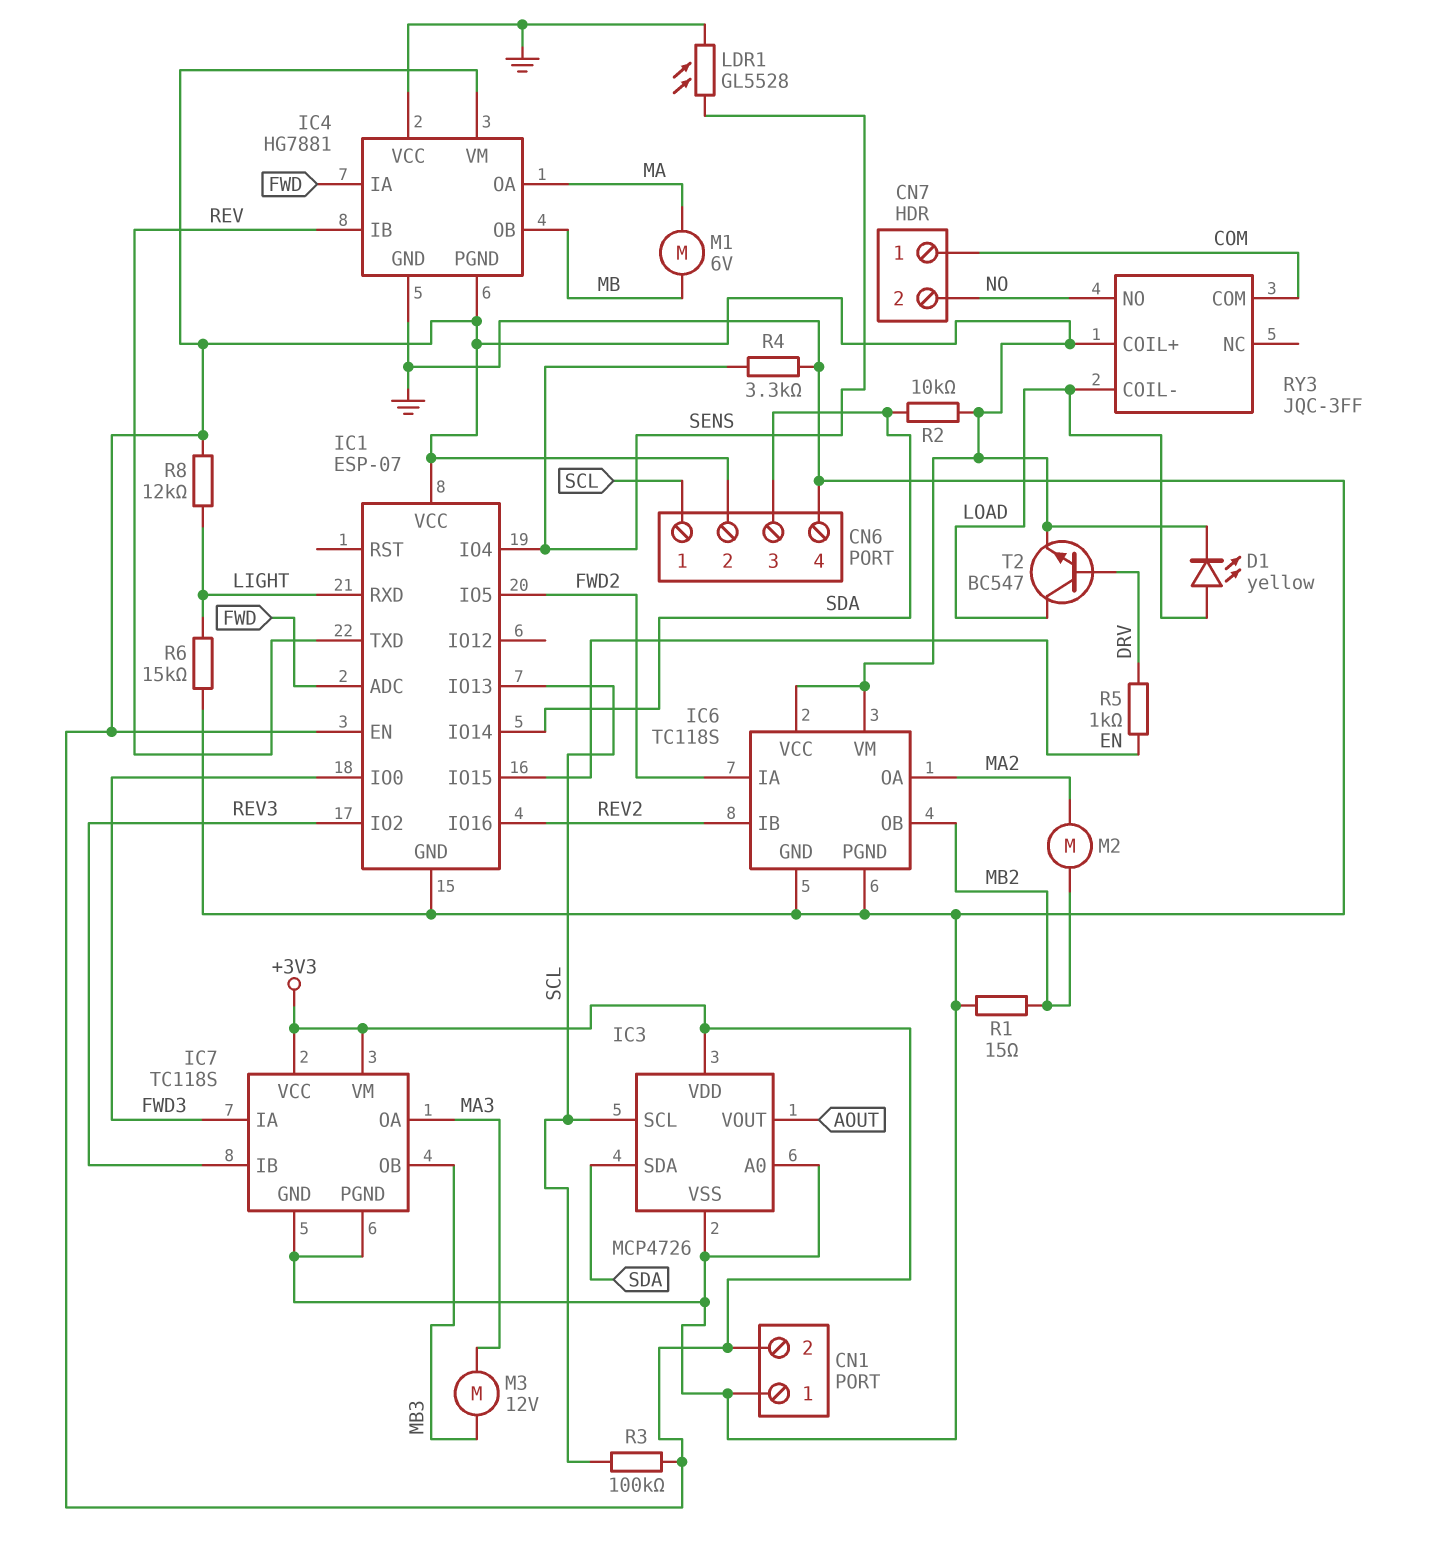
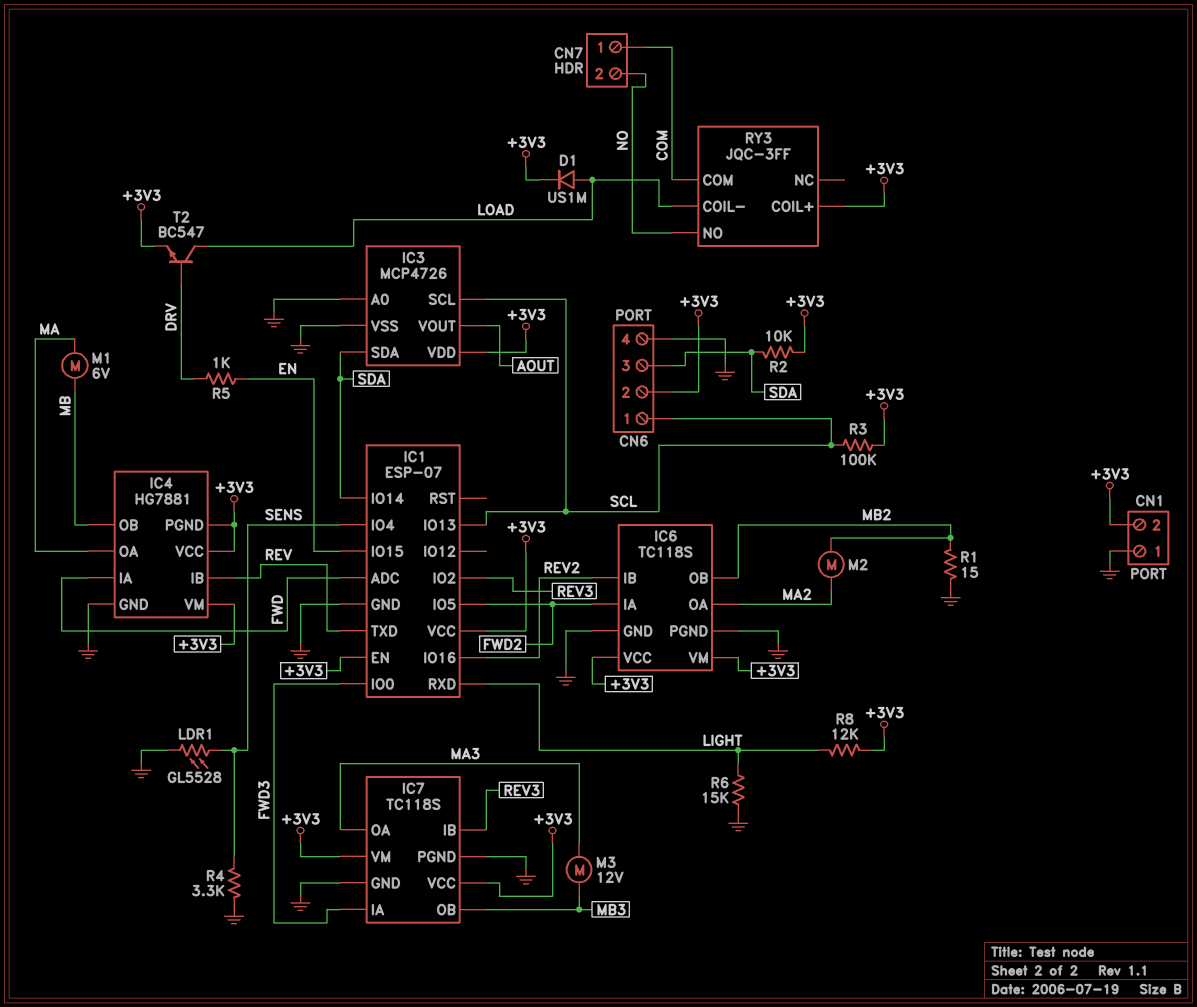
D1: LED yellow (A LOAD, K +3V3) -> diode US1M (A LOAD, K +3V3)
IC4 pin VCC: GND -> +3V3

